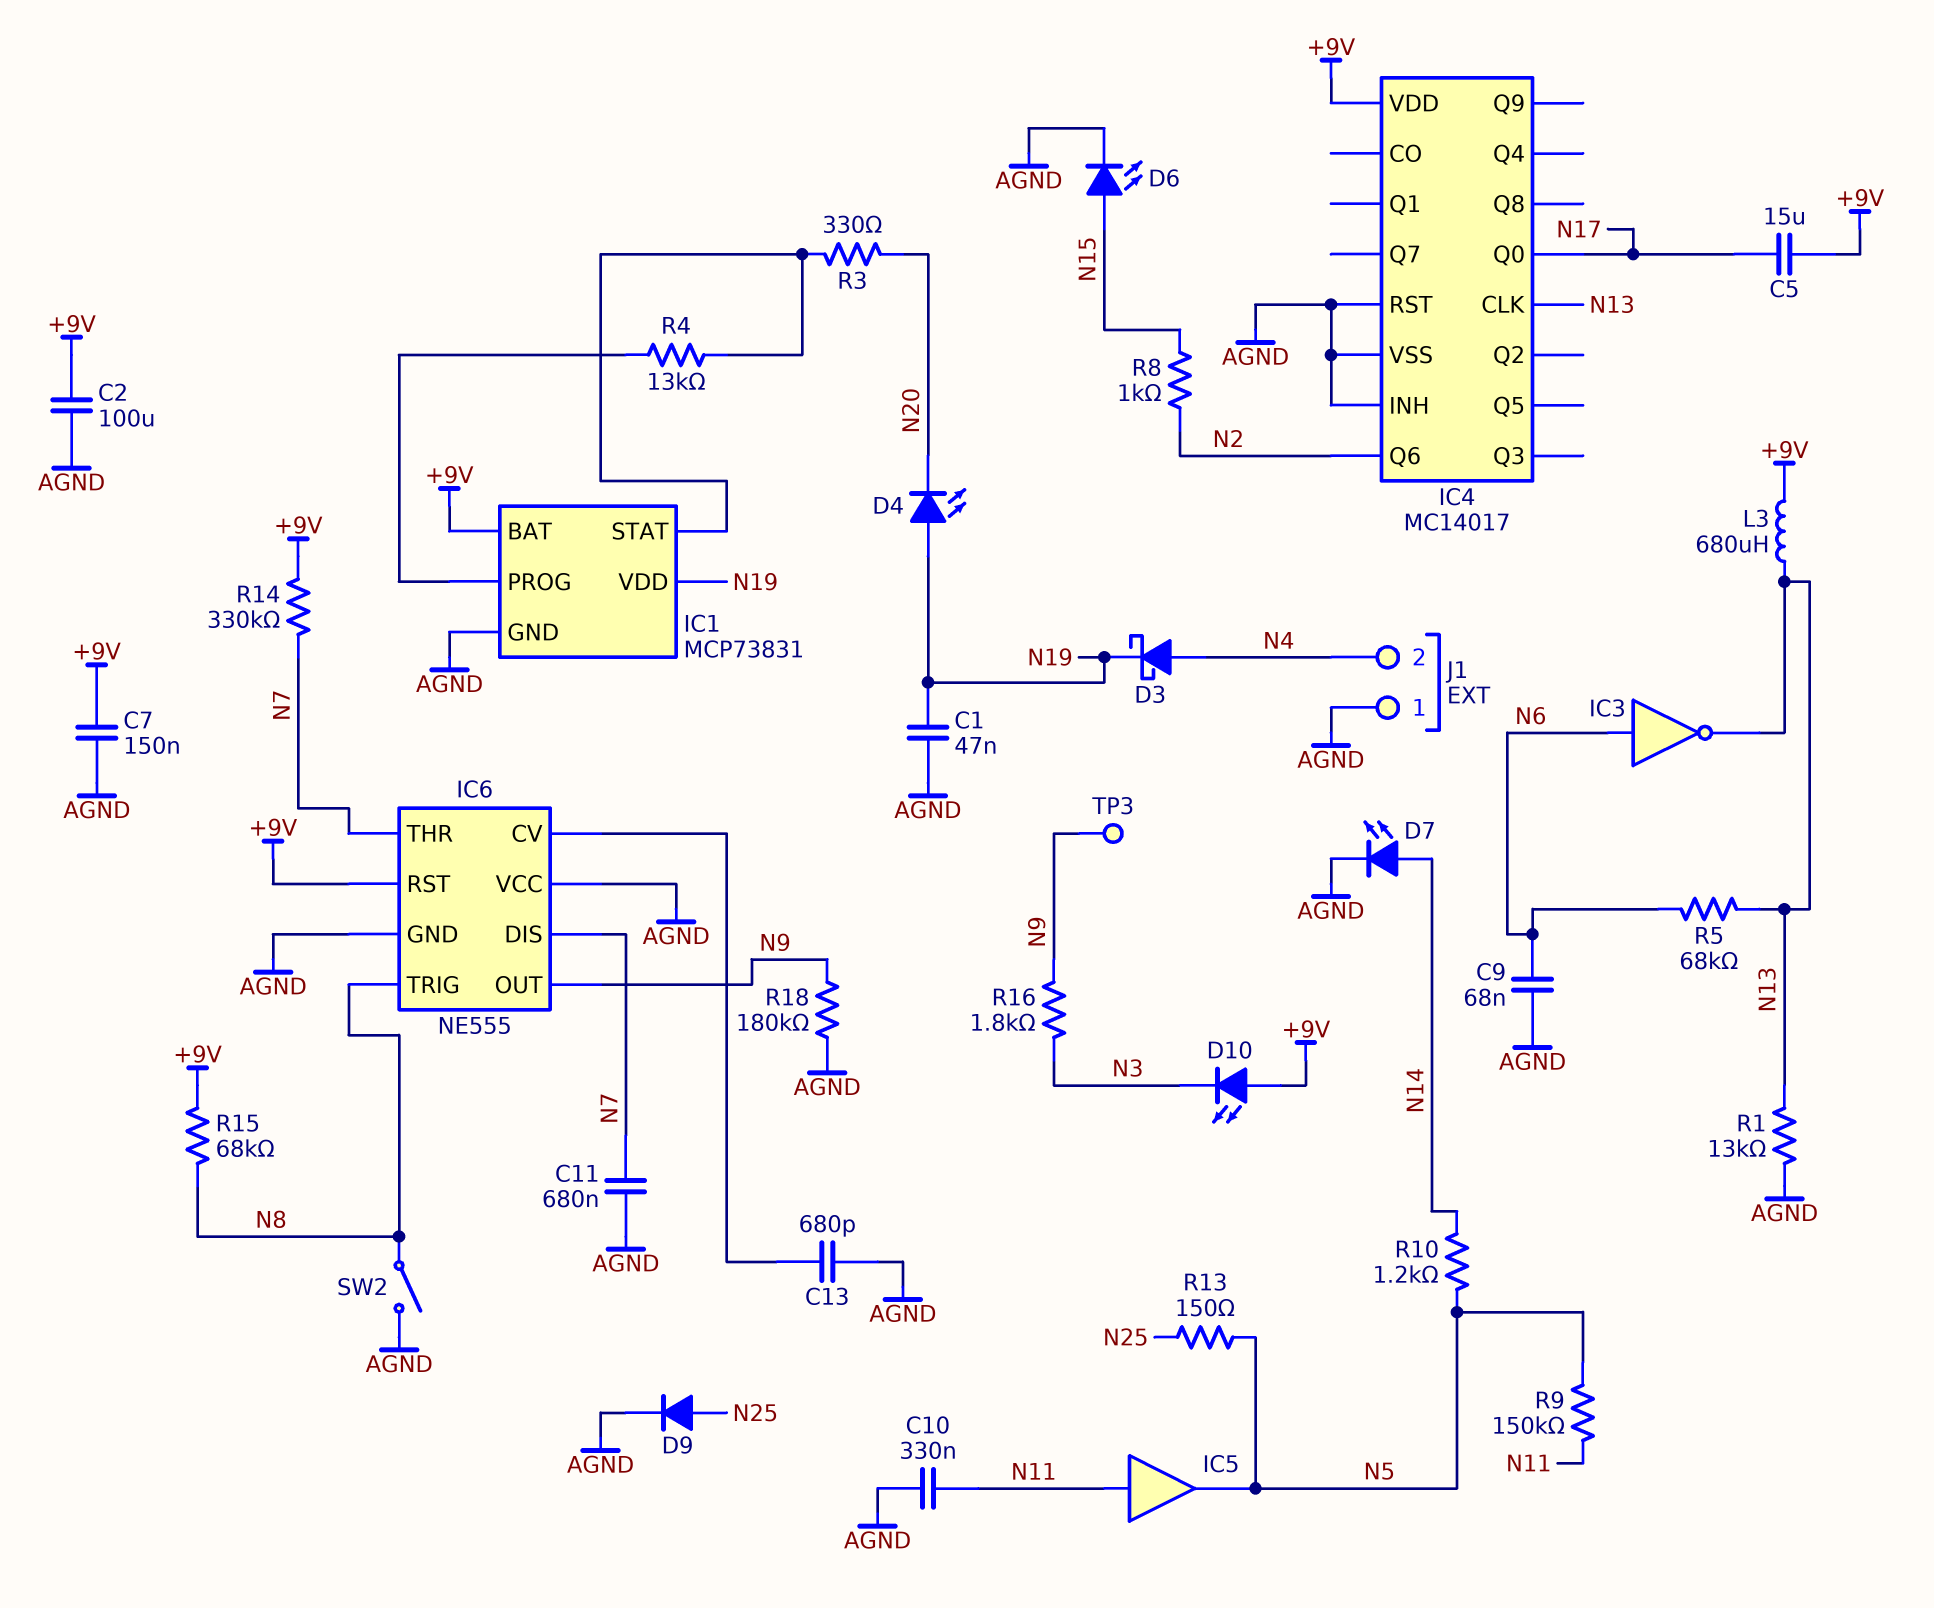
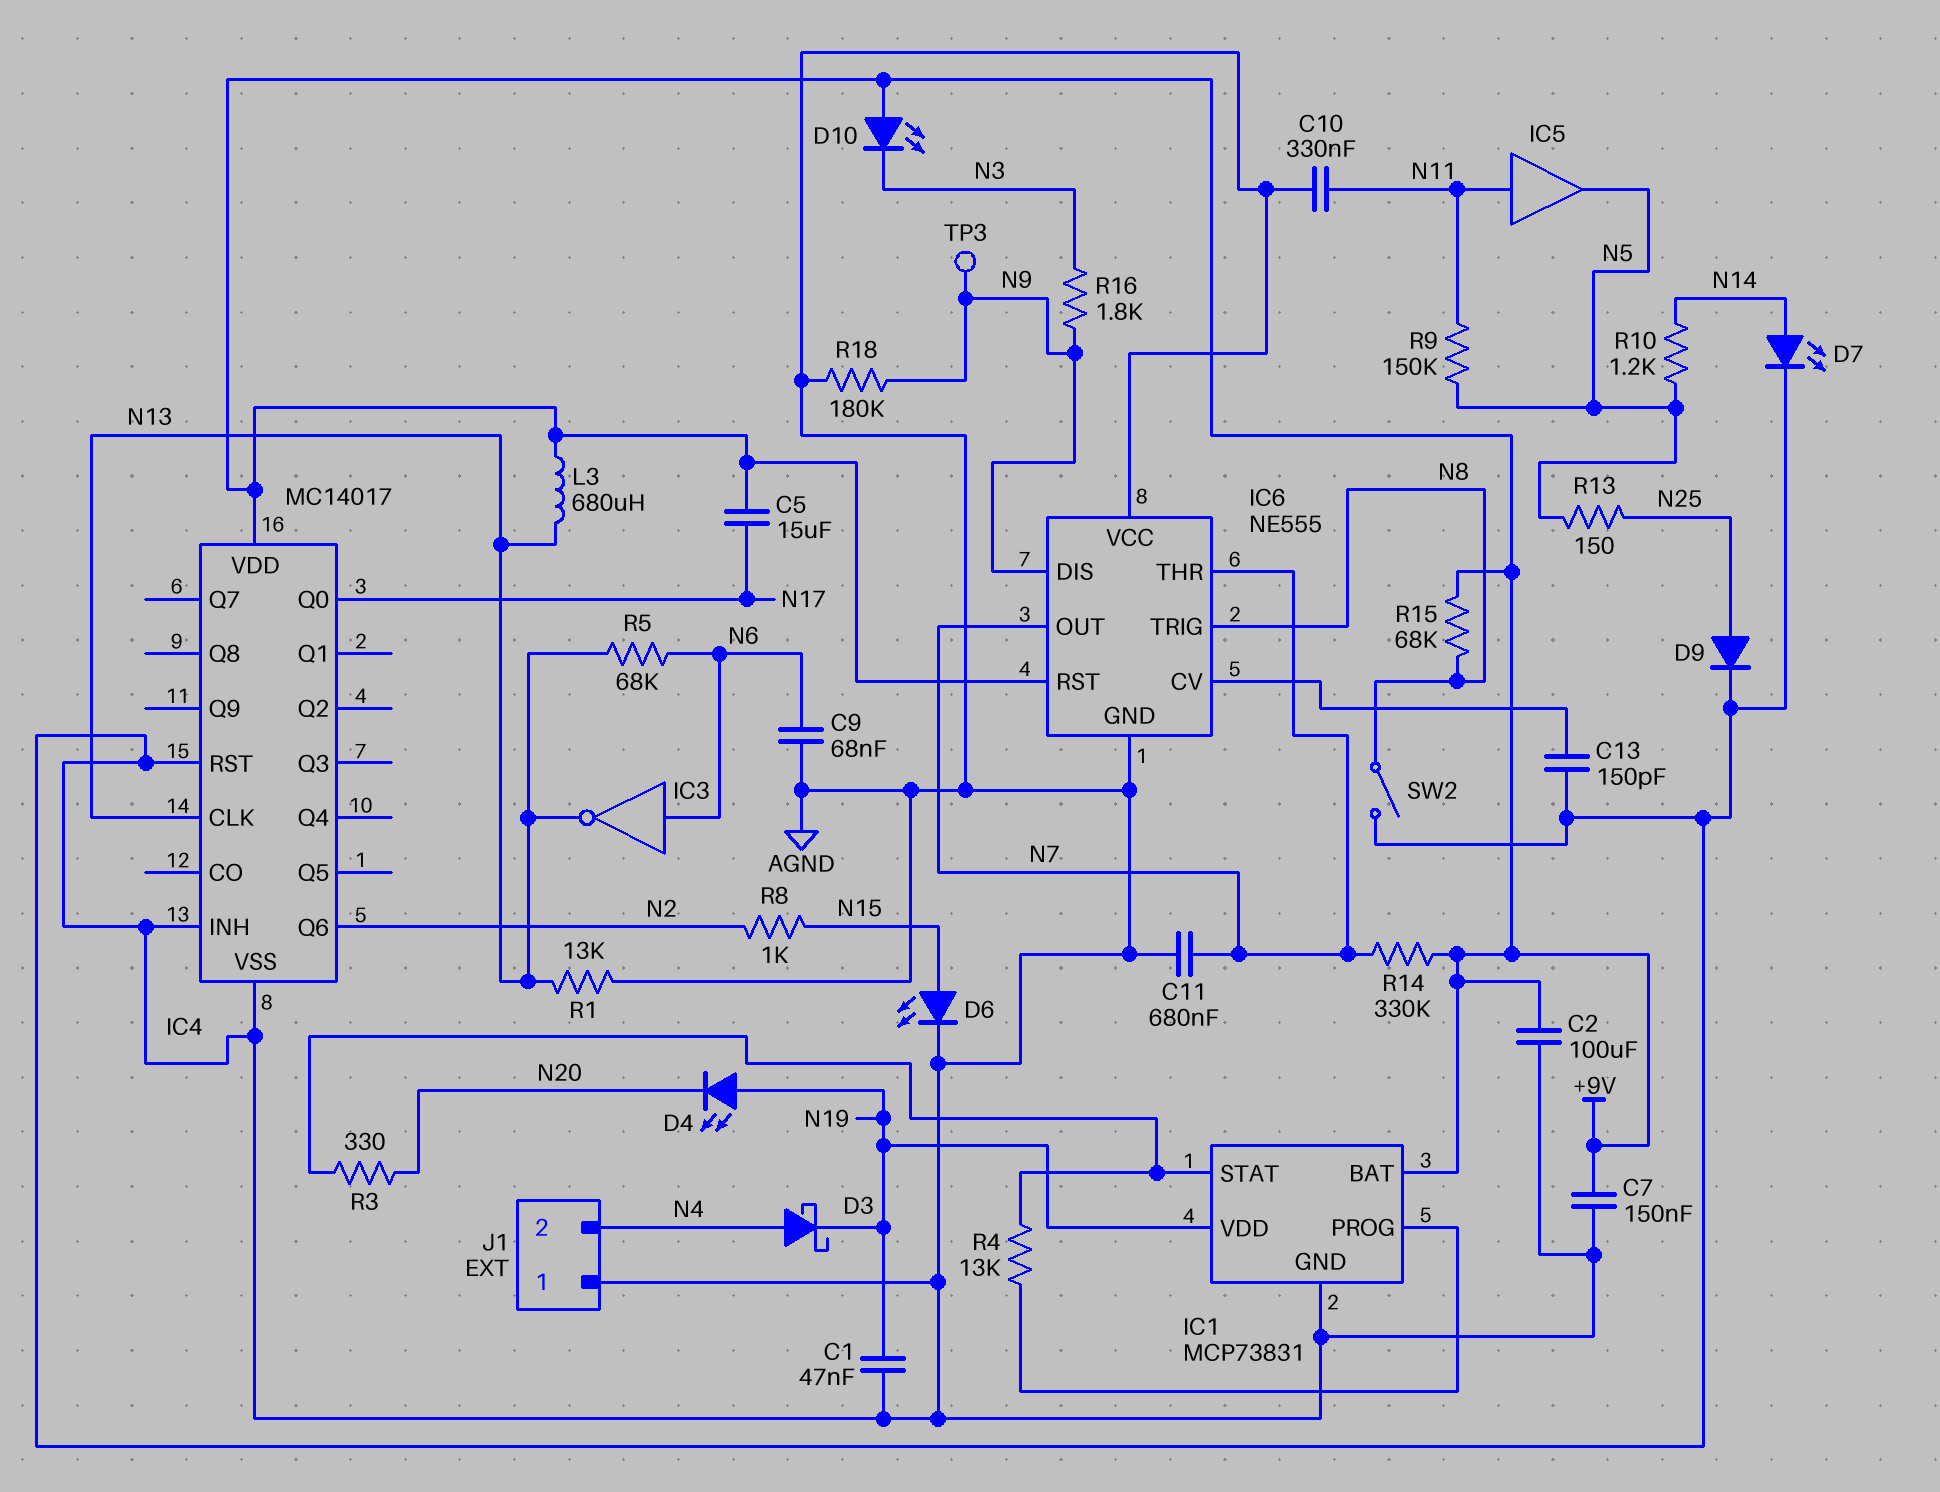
C13: 680pF (AGND, IC6/CV) -> 150pF (AGND, IC6/CV)
IC6 pin DIS: N7 -> N9
IC6 pin OUT: N9 -> N7

